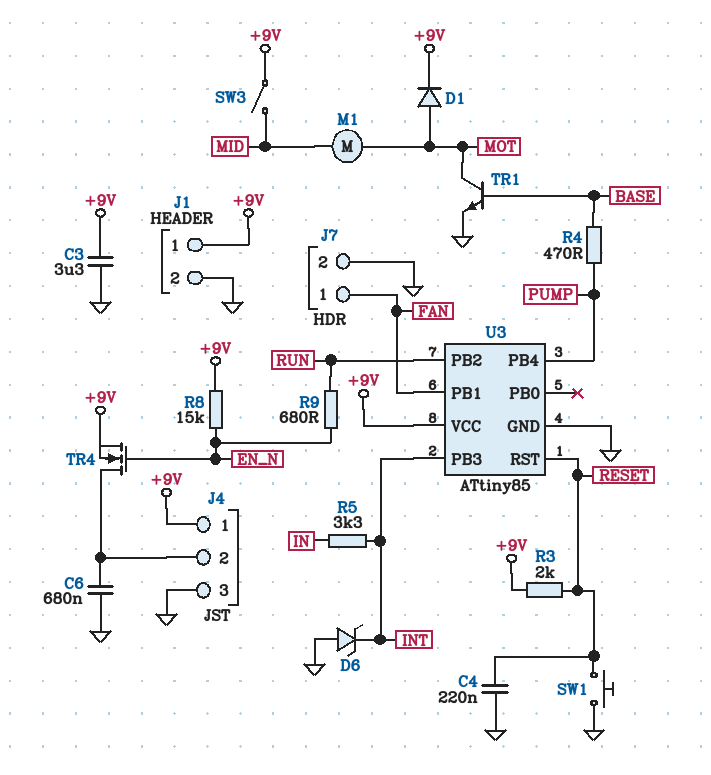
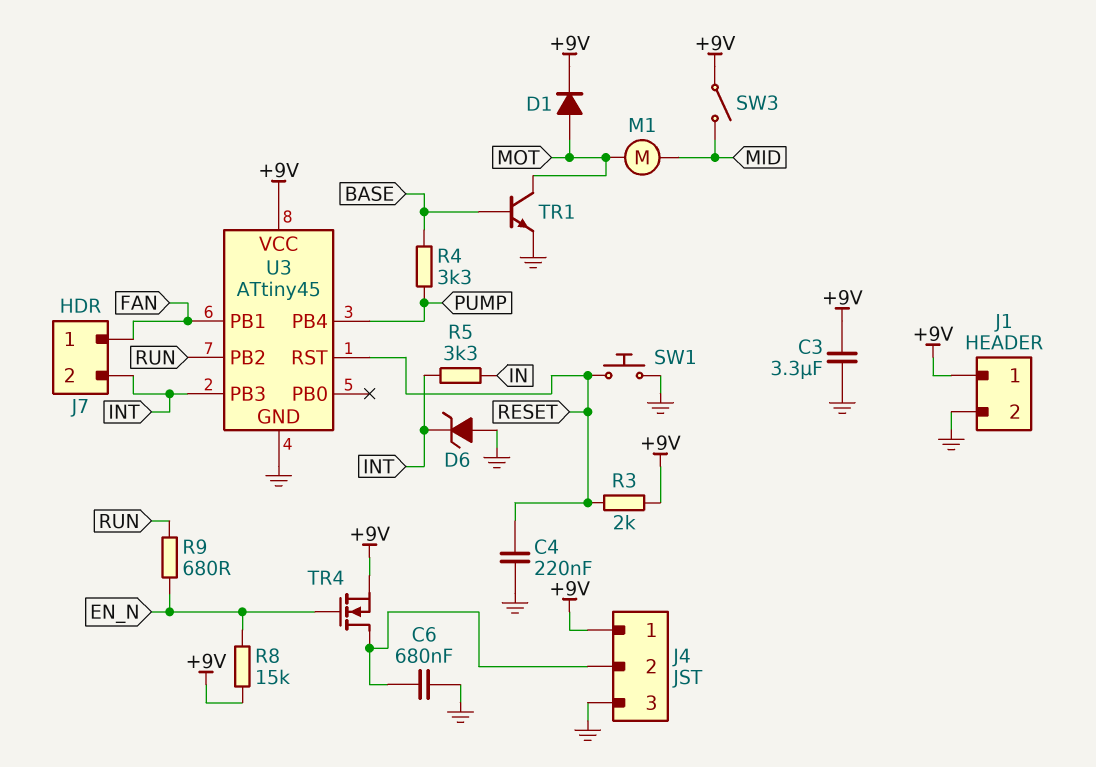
J7 pin 2: GND -> INT
R4: 470 (BASE, PUMP) -> 3.3k (BASE, PUMP)
U3: ATtiny85 -> ATtiny45

